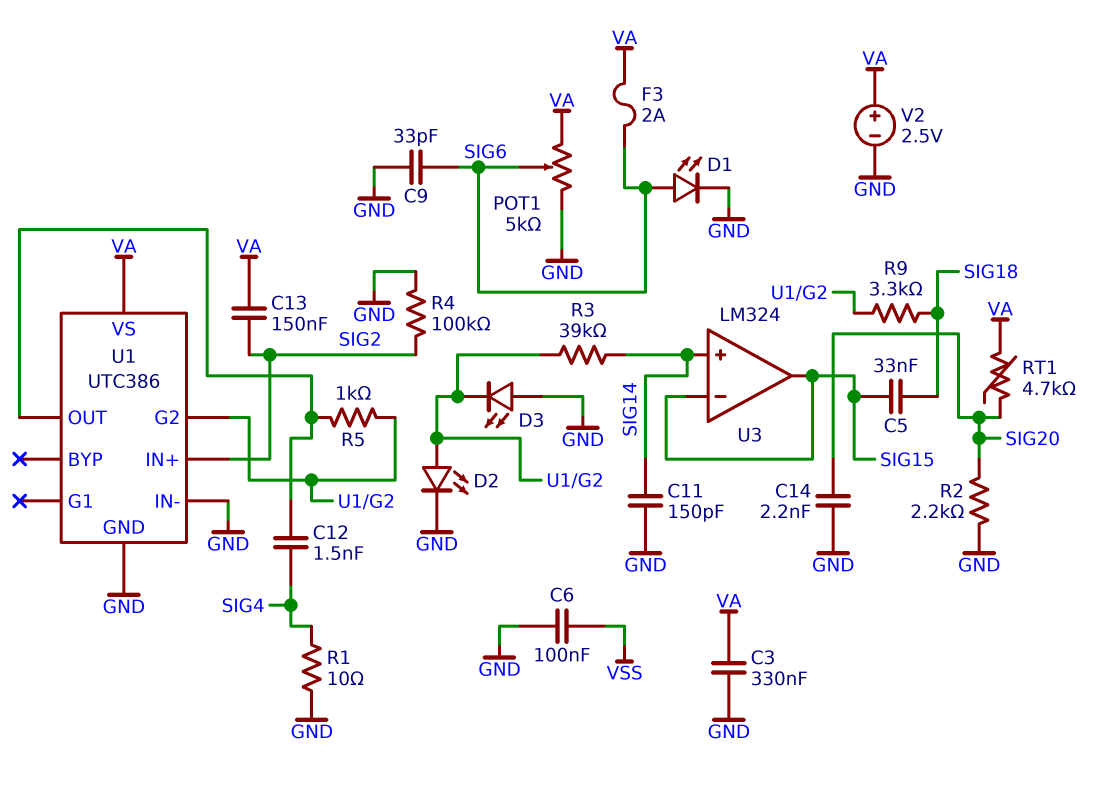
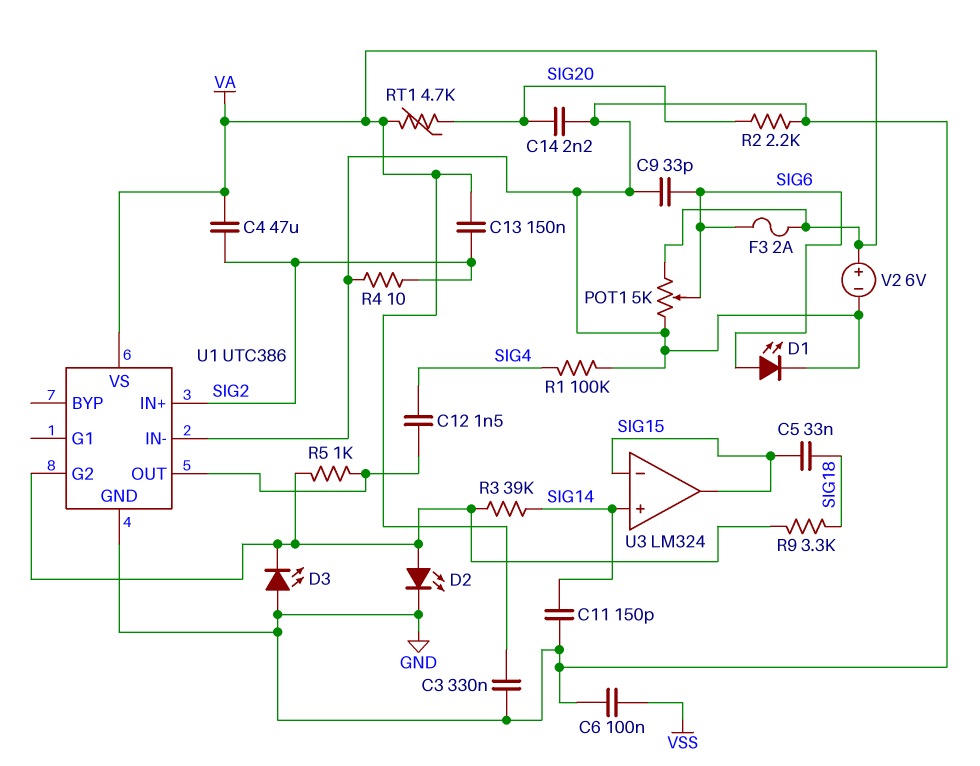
C4: none -> 47uF (SIG2, VA)
R1: 10 (GND, SIG4) -> 100k (GND, SIG4)
R4: 100k (GND, SIG2) -> 10 (GND, SIG2)
V2: 2.5V (plus VA, minus GND) -> 6V (plus VA, minus GND)

